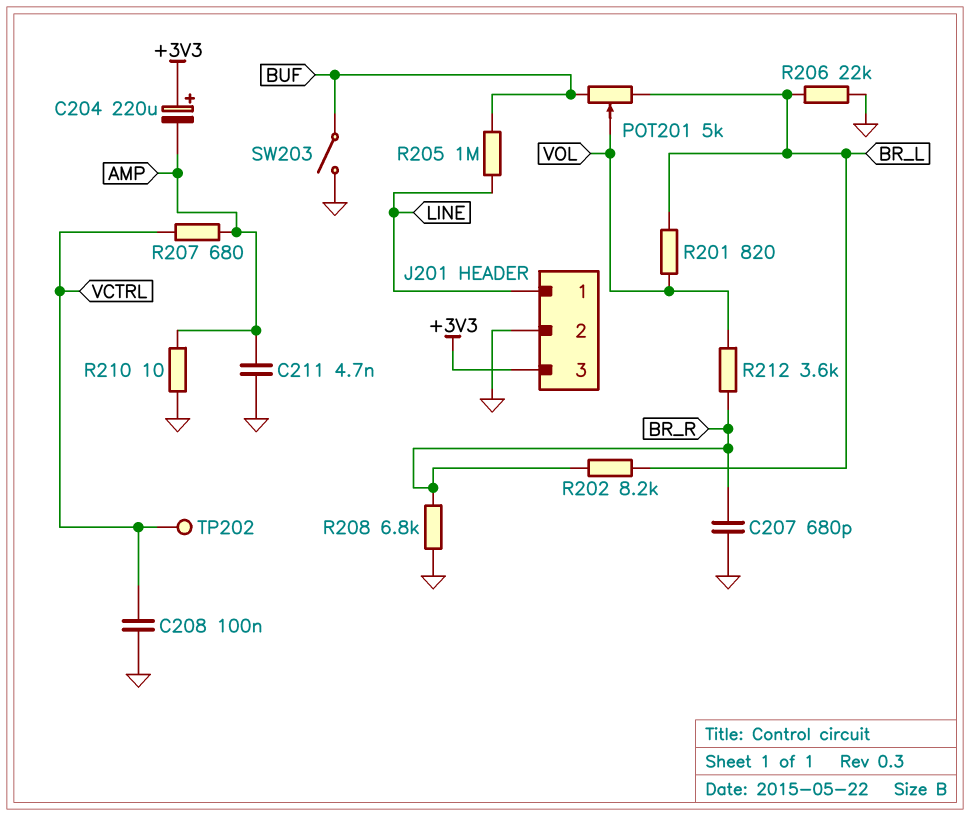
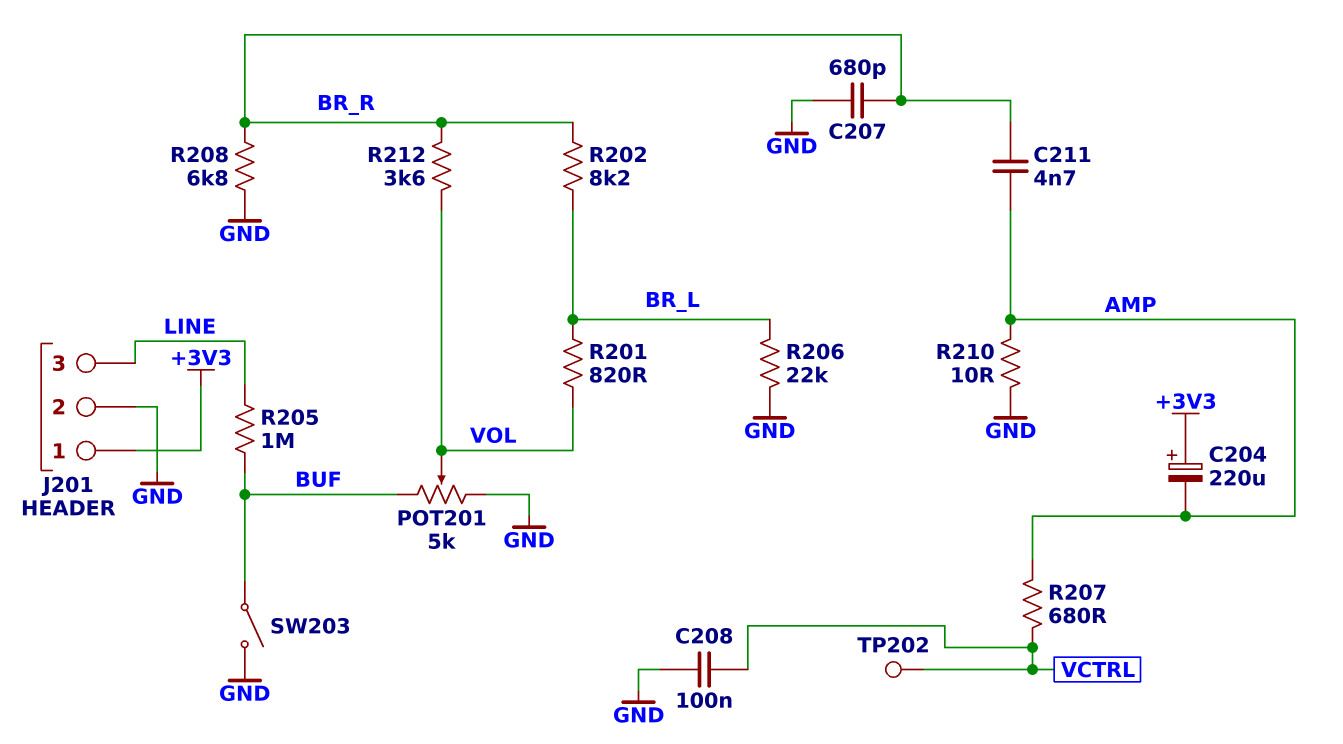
C211: 4.7nF (AMP, GND) -> 4.7nF (AMP, BR_R)
J201 pin 1: LINE -> +3V3
J201 pin 3: +3V3 -> LINE
POT201: 5k (BR_L, BUF, wiper VOL) -> 5k (BUF, GND, wiper VOL)

